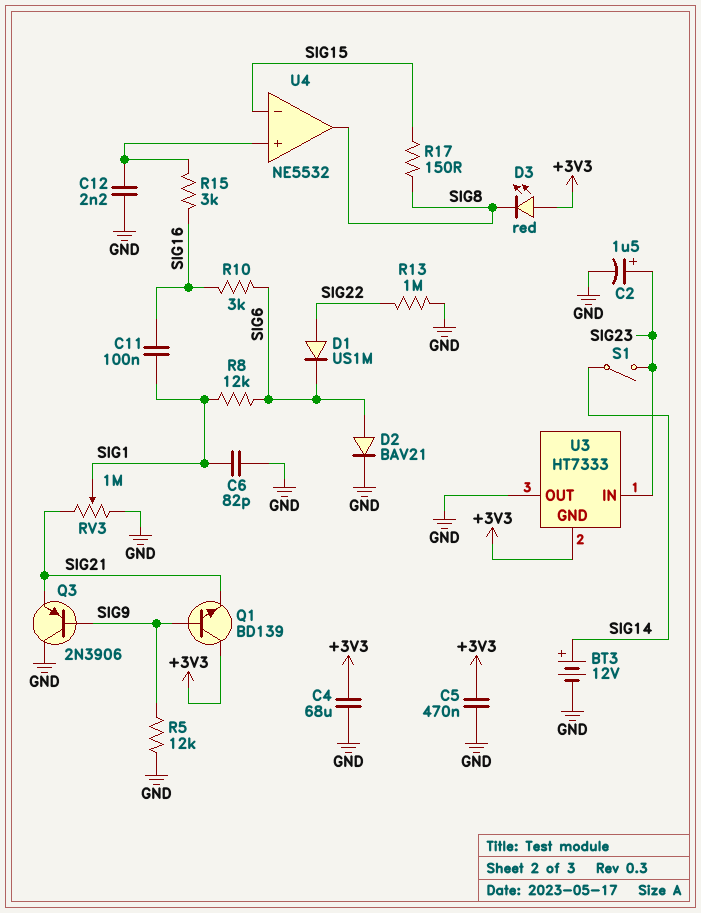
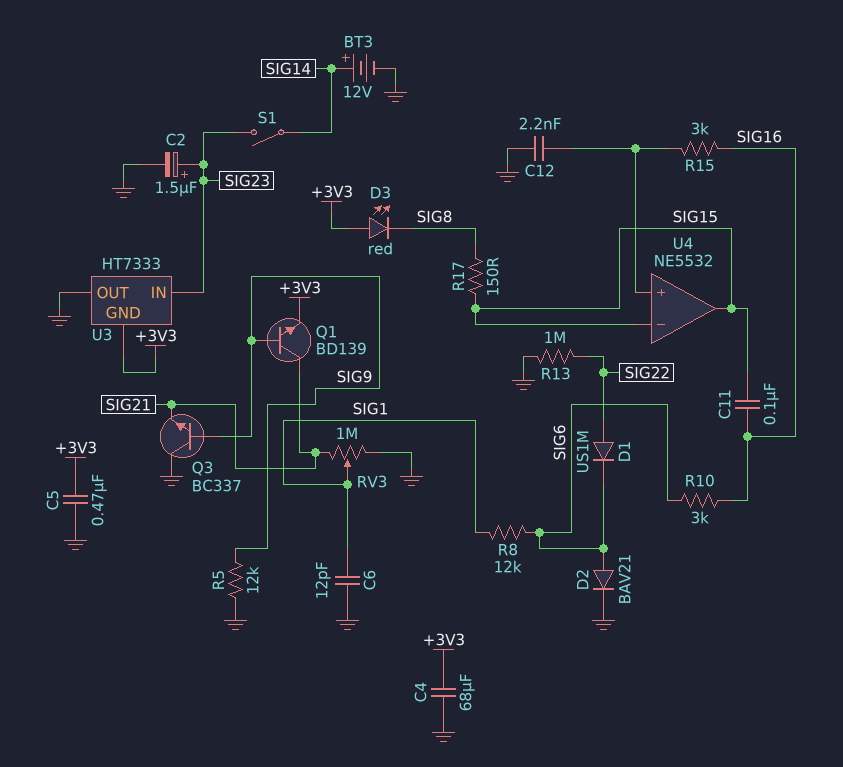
C6: 82pF (GND, SIG1) -> 12pF (GND, SIG1)
C11: 100nF (SIG1, SIG16) -> 100nF (SIG15, SIG16)
Q1: NPN BD139 (B SIG9, C +3V3, E SIG21) -> NPN BD139 (B SIG9, C SIG21, E +3V3)
Q3: PNP 2N3906 (B SIG9, C GND, E SIG21) -> NPN BC337 (B SIG9, C GND, E SIG21)
U4 pin out: SIG8 -> SIG15

